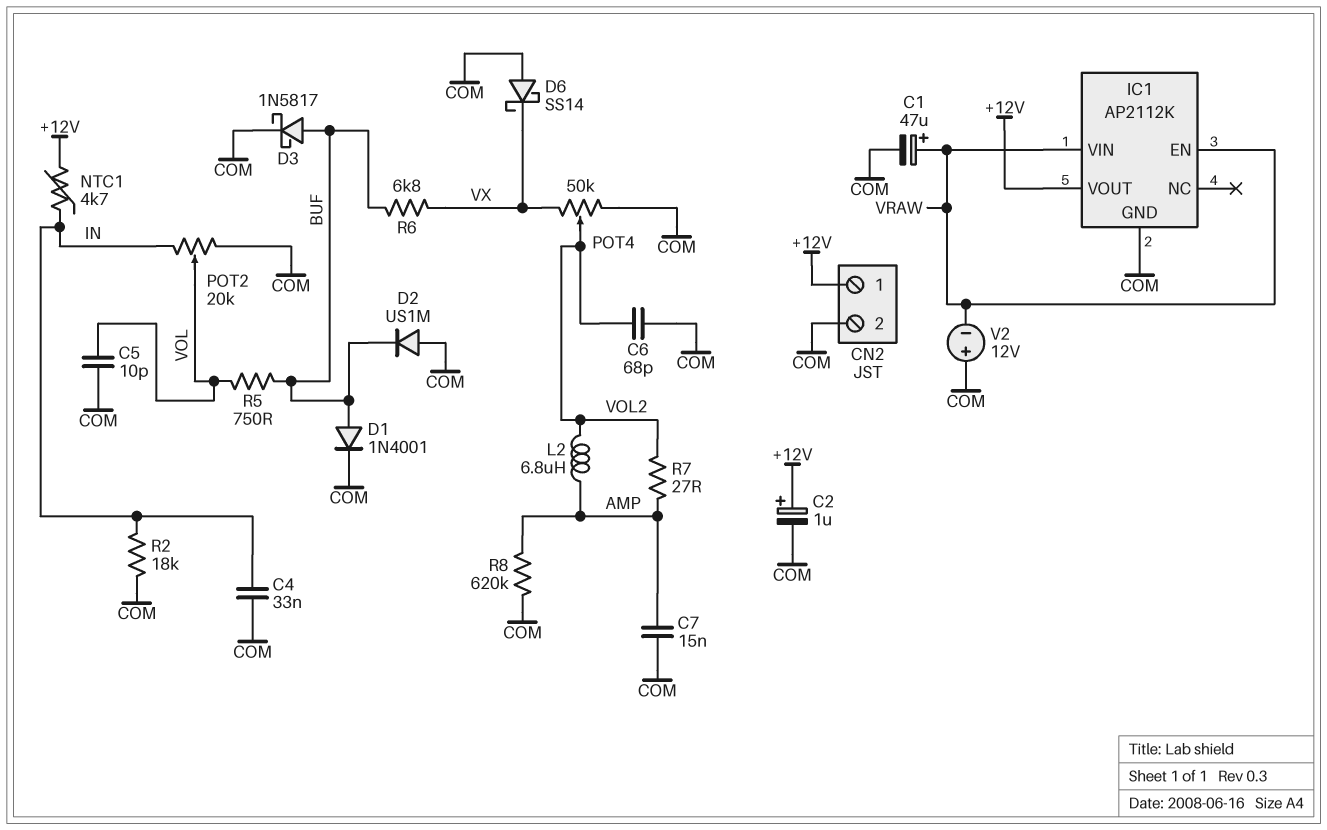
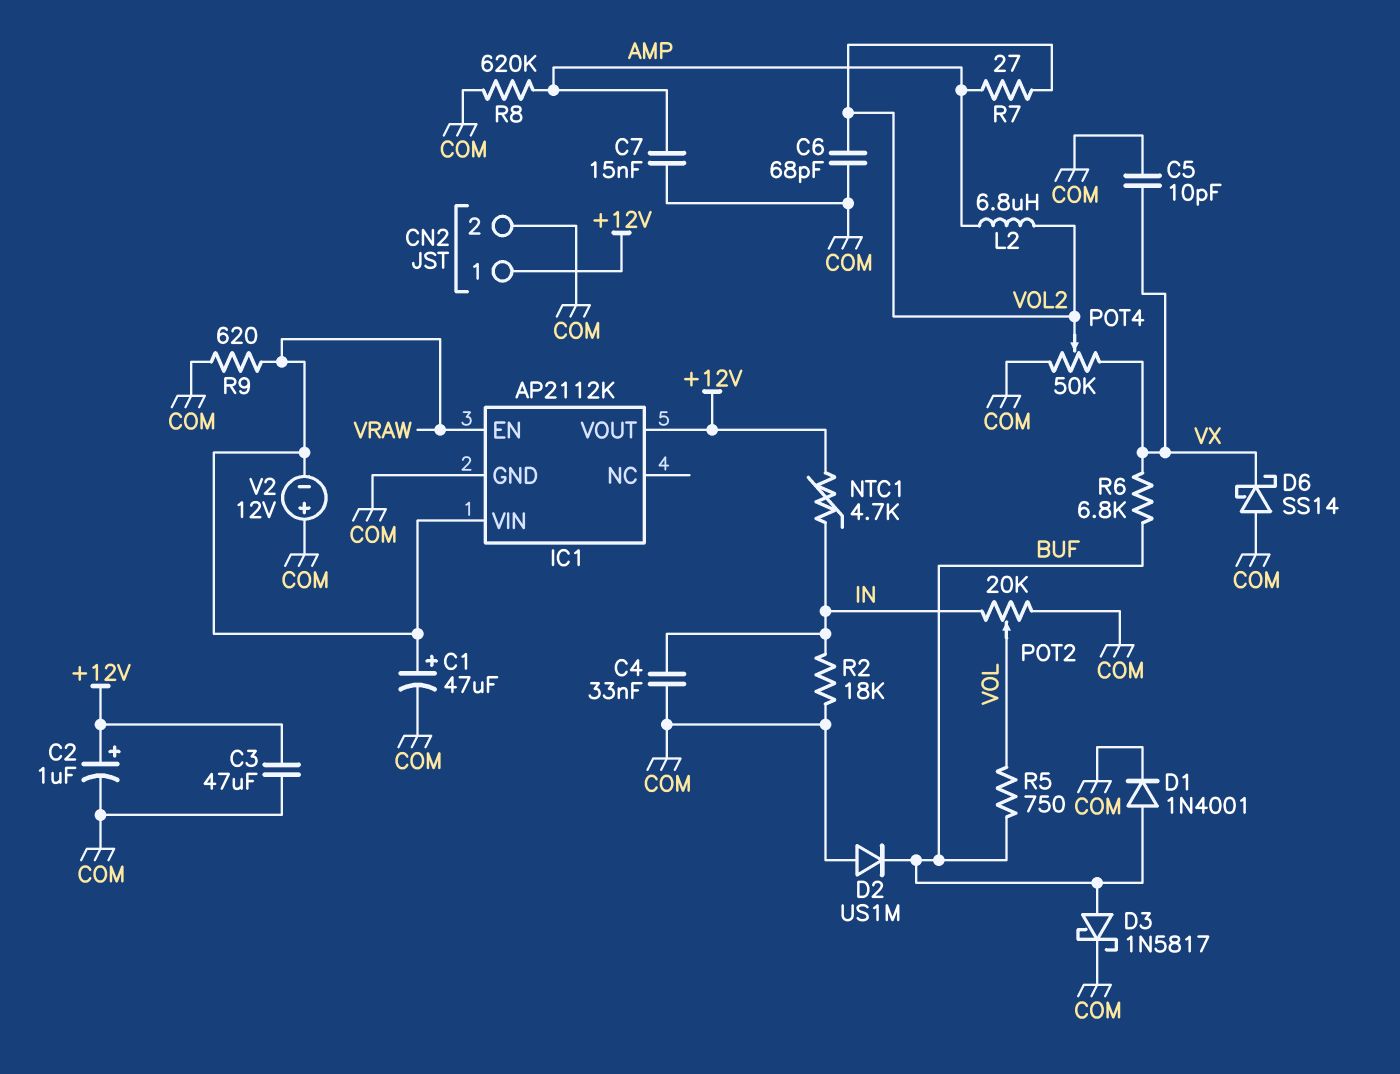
C3: none -> 47uF (+12V, COM)
C5: 10pF (COM, VOL) -> 10pF (COM, VX)
R9: none -> 620 (COM, VRAW)

